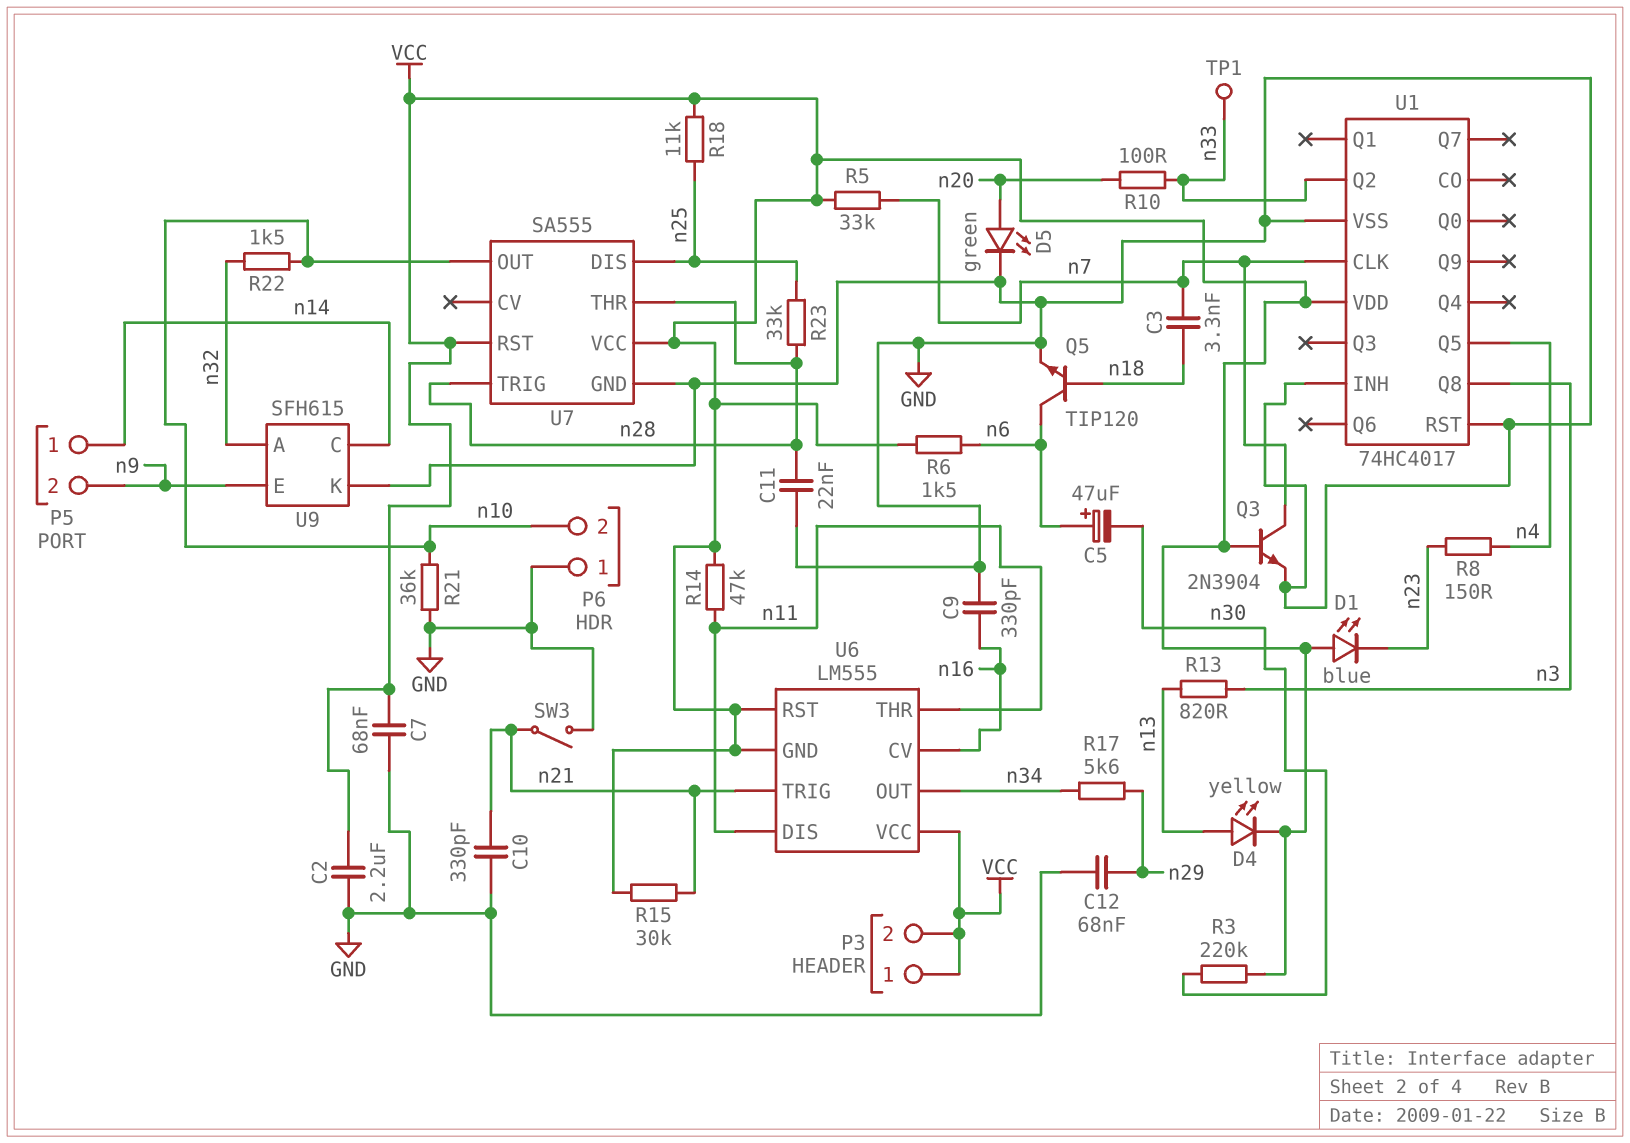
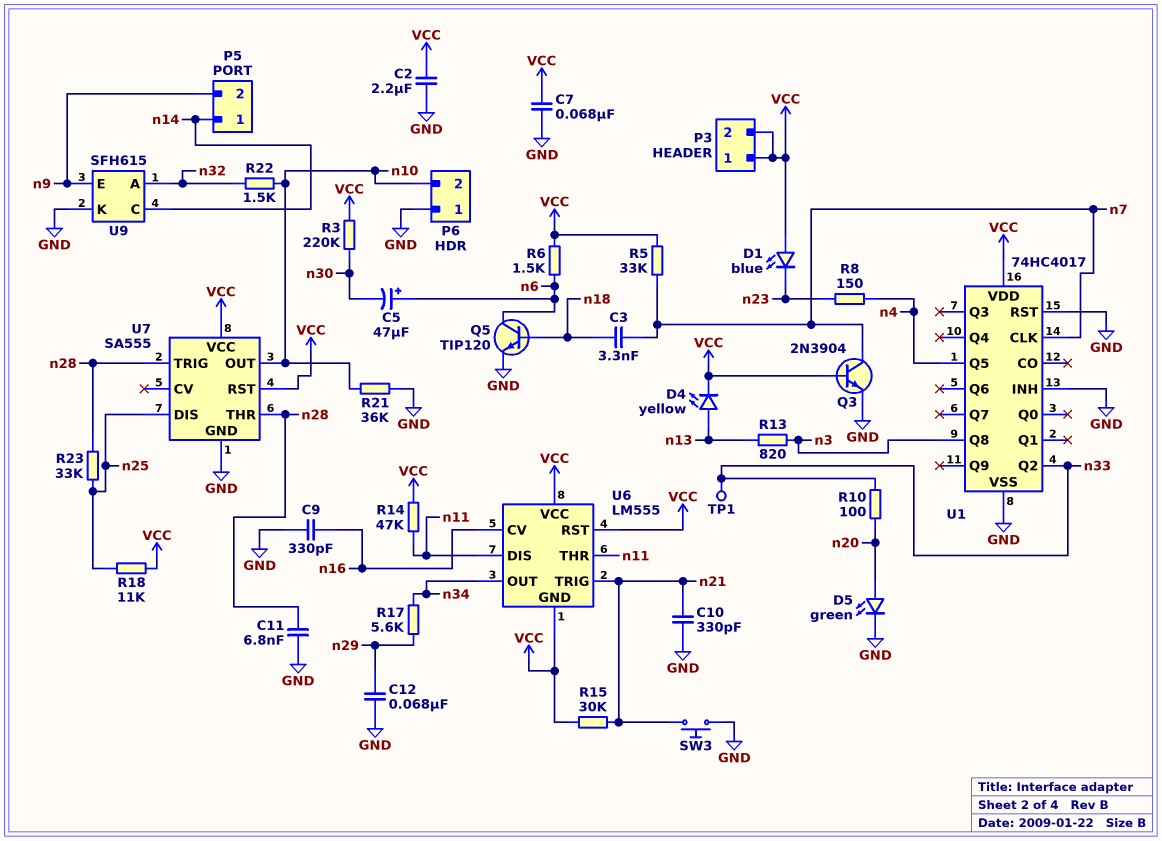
C11: 22nF (GND, n28) -> 6.8nF (GND, n28)
SW3: switch (GND, n21) -> button (GND, n21)

